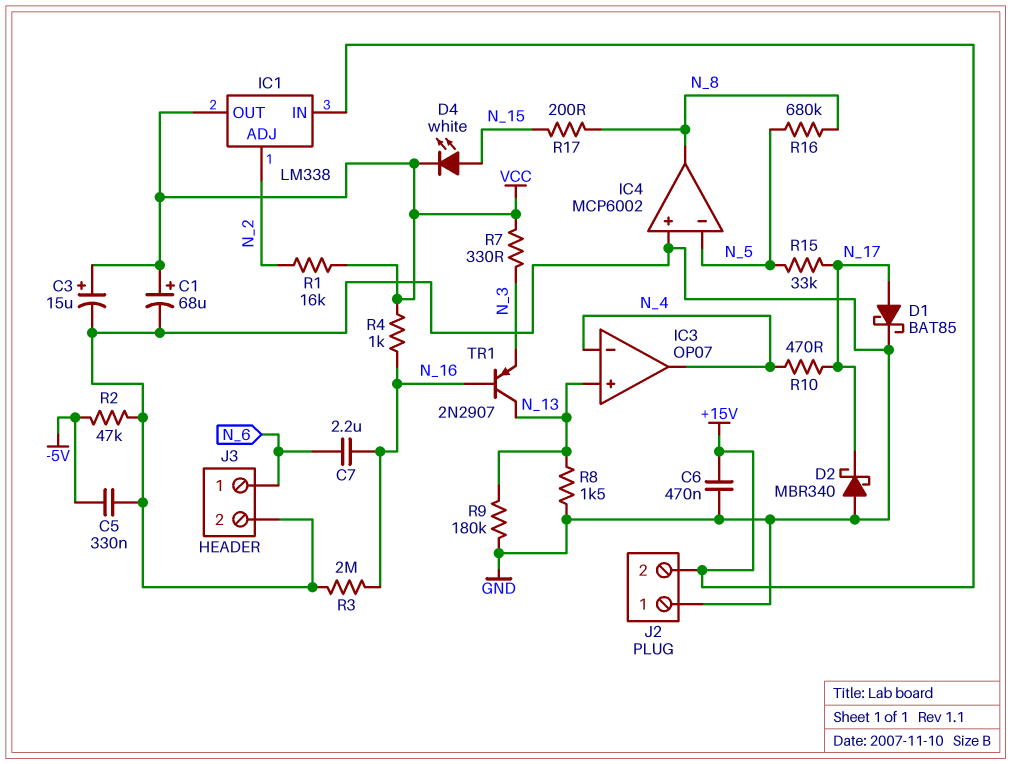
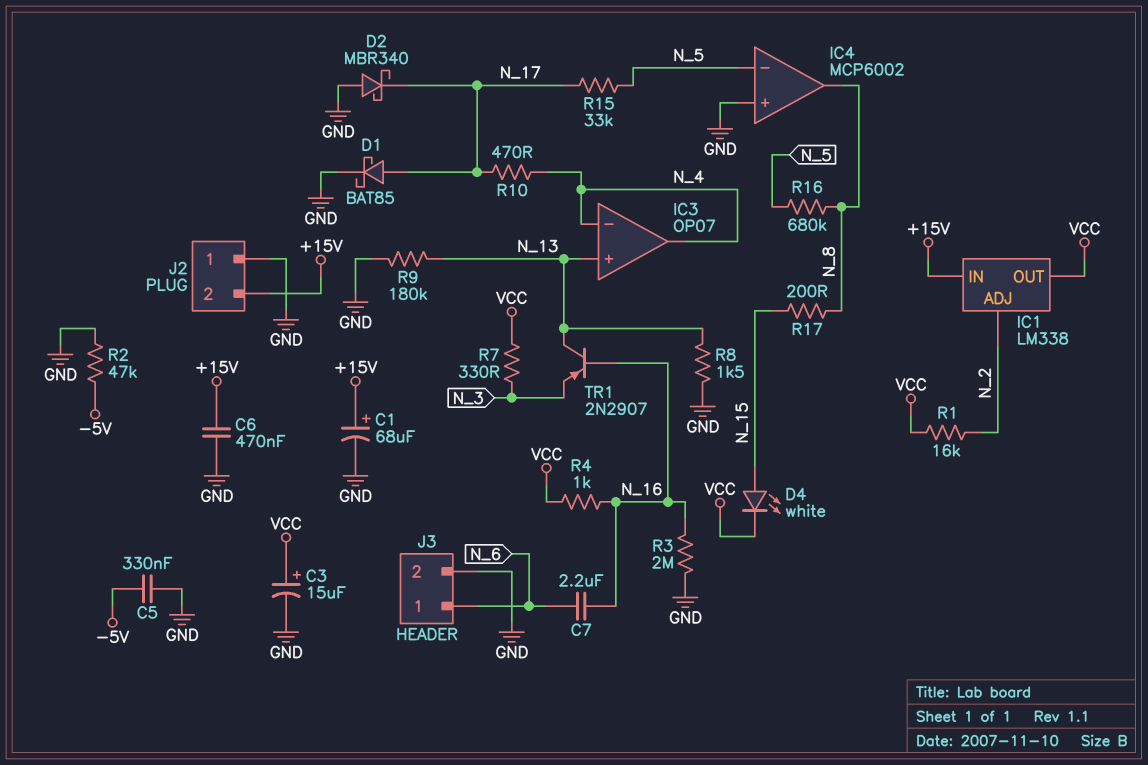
C1: 68uF (plus VCC, minus GND) -> 68uF (plus +15V, minus GND)

